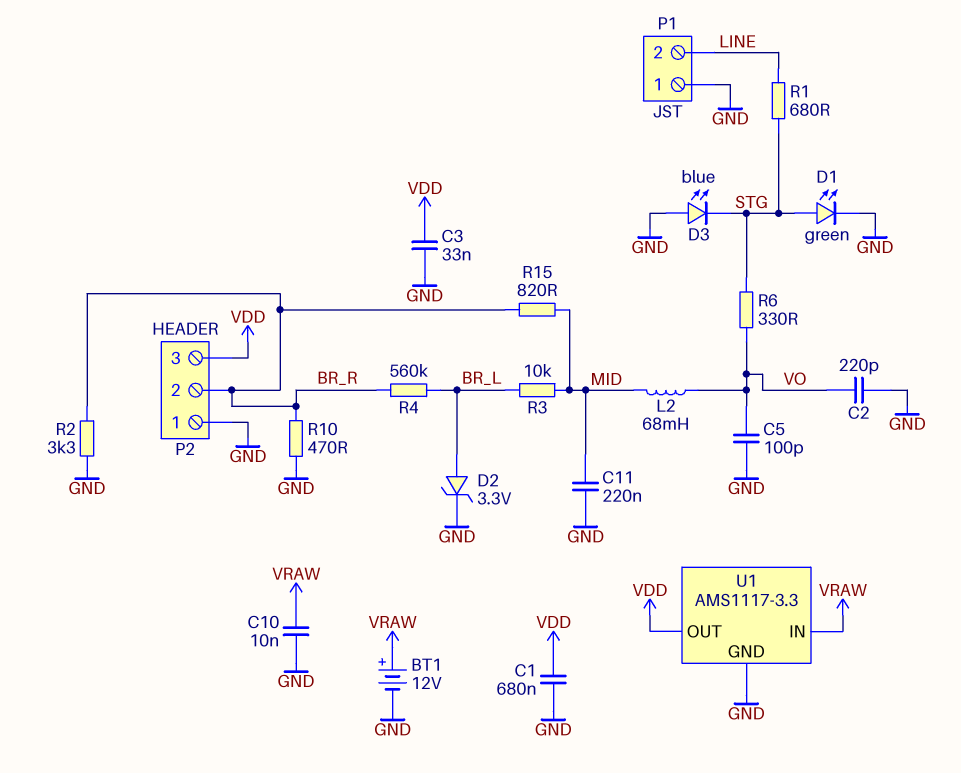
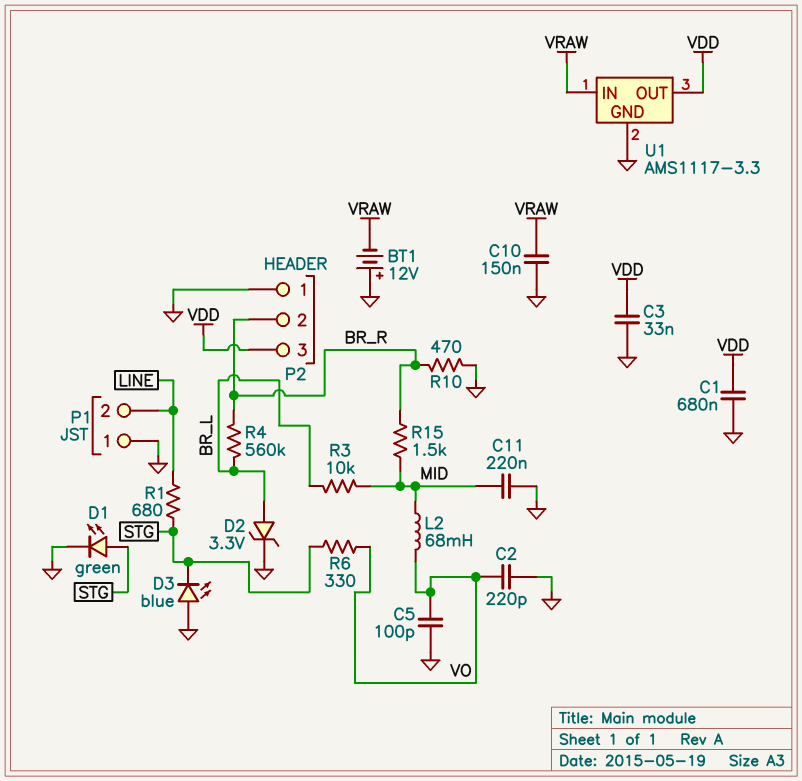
BT1: 12V (plus VRAW, minus GND) -> 12V (plus GND, minus VRAW)
C10: 10nF (GND, VRAW) -> 150nF (GND, VRAW)
R2: 3.3k (BR_R, GND) -> none
R15: 820 (BR_R, MID) -> 1.5k (BR_R, MID)

